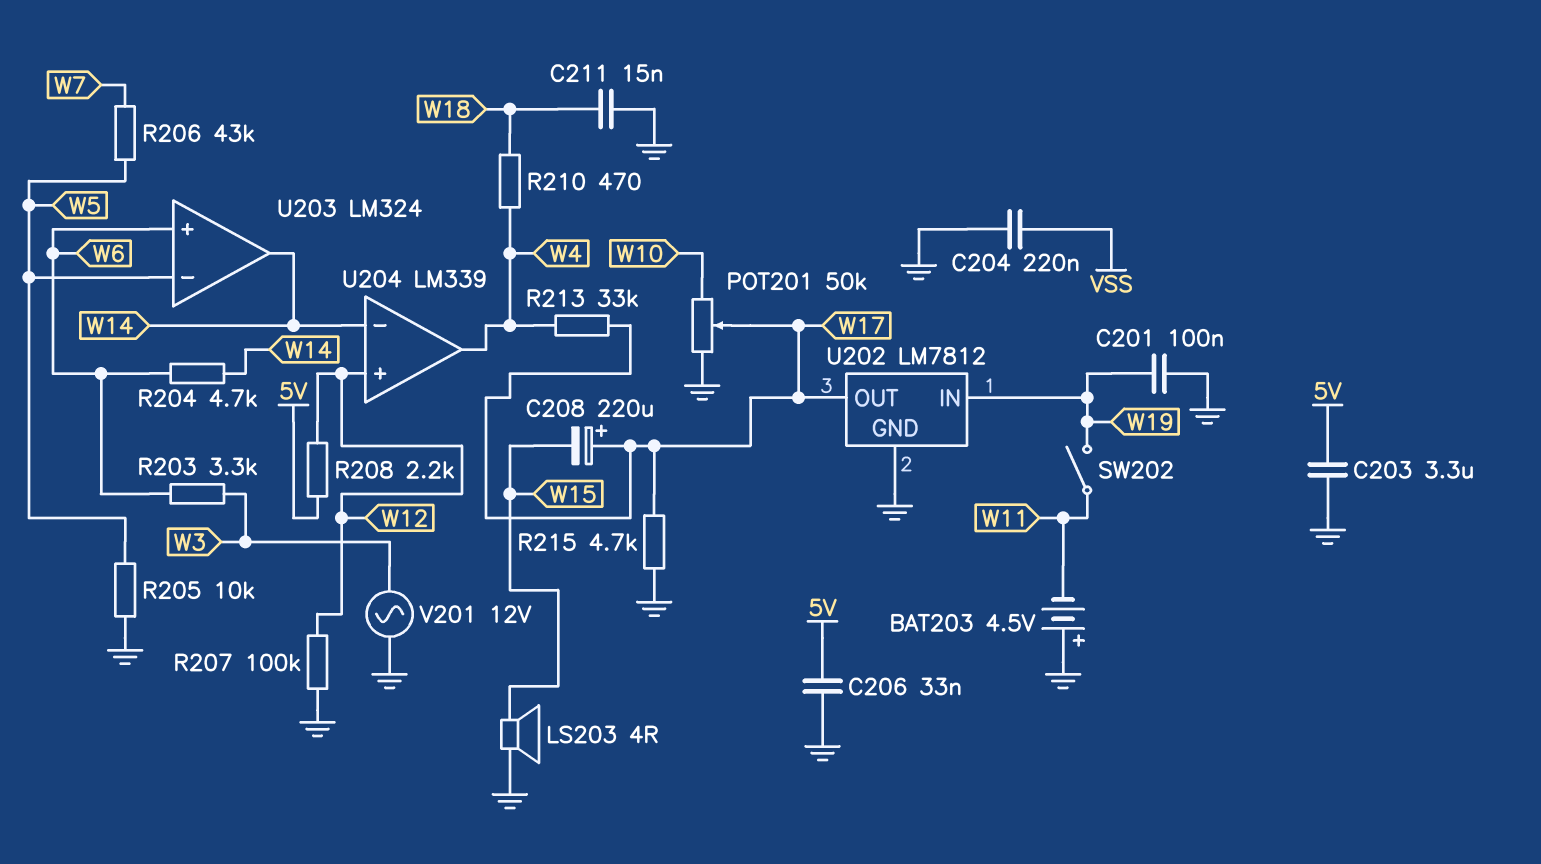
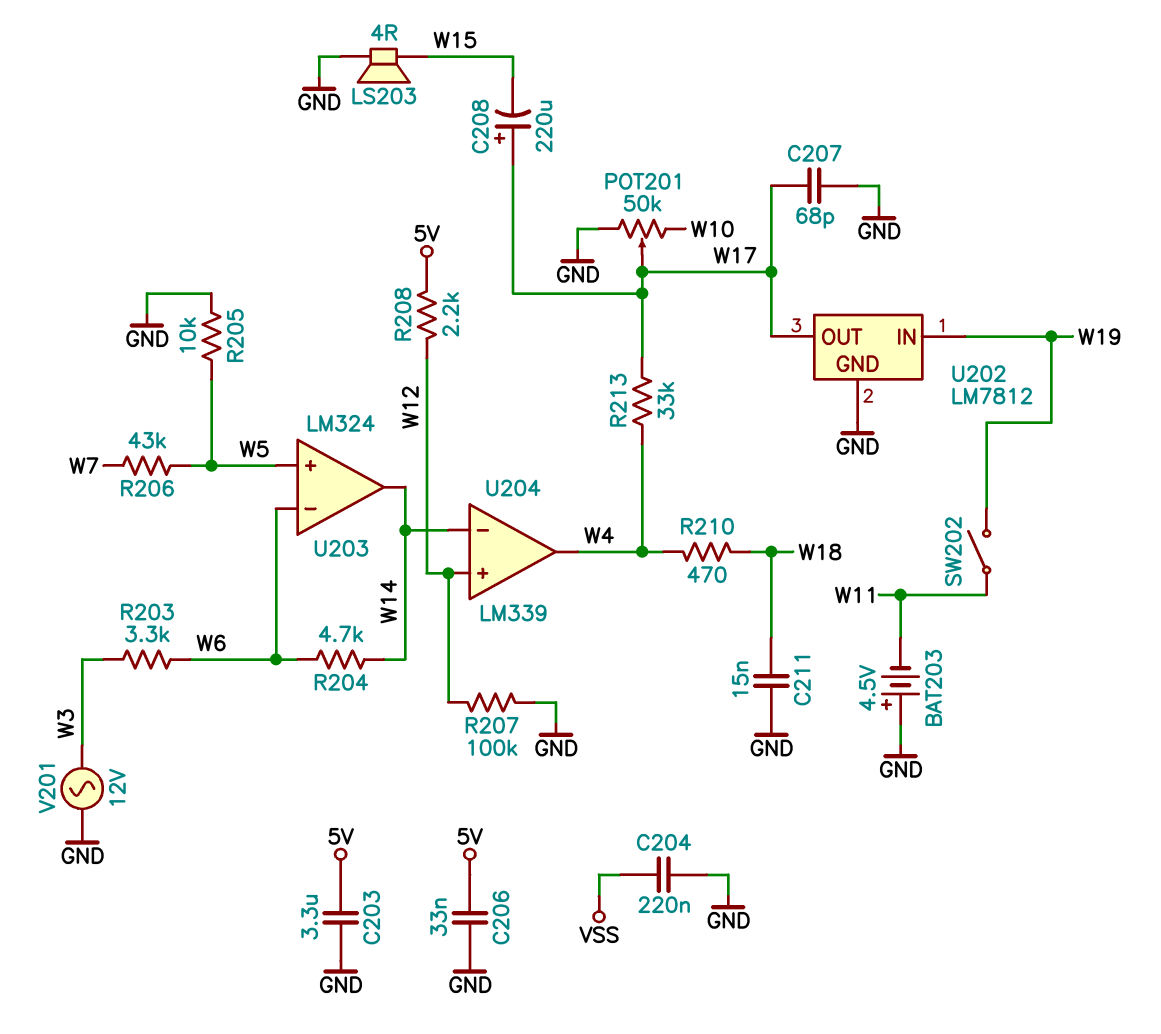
C201: 100nF (GND, W19) -> none
C207: none -> 68pF (GND, W17)
R215: 4.7k (GND, W17) -> none
U203 pin in+: W6 -> W5
U203 pin in-: W5 -> W6

